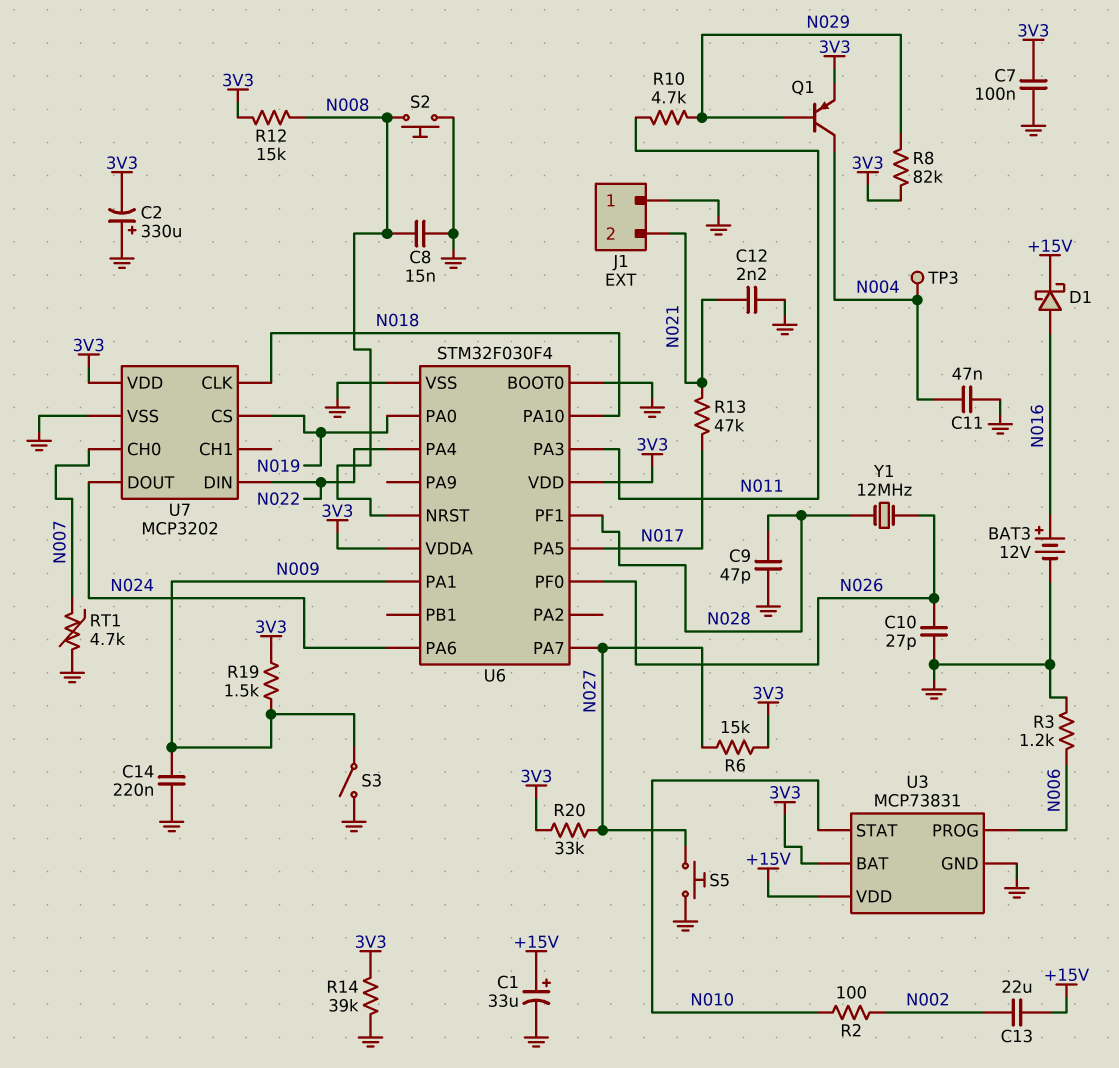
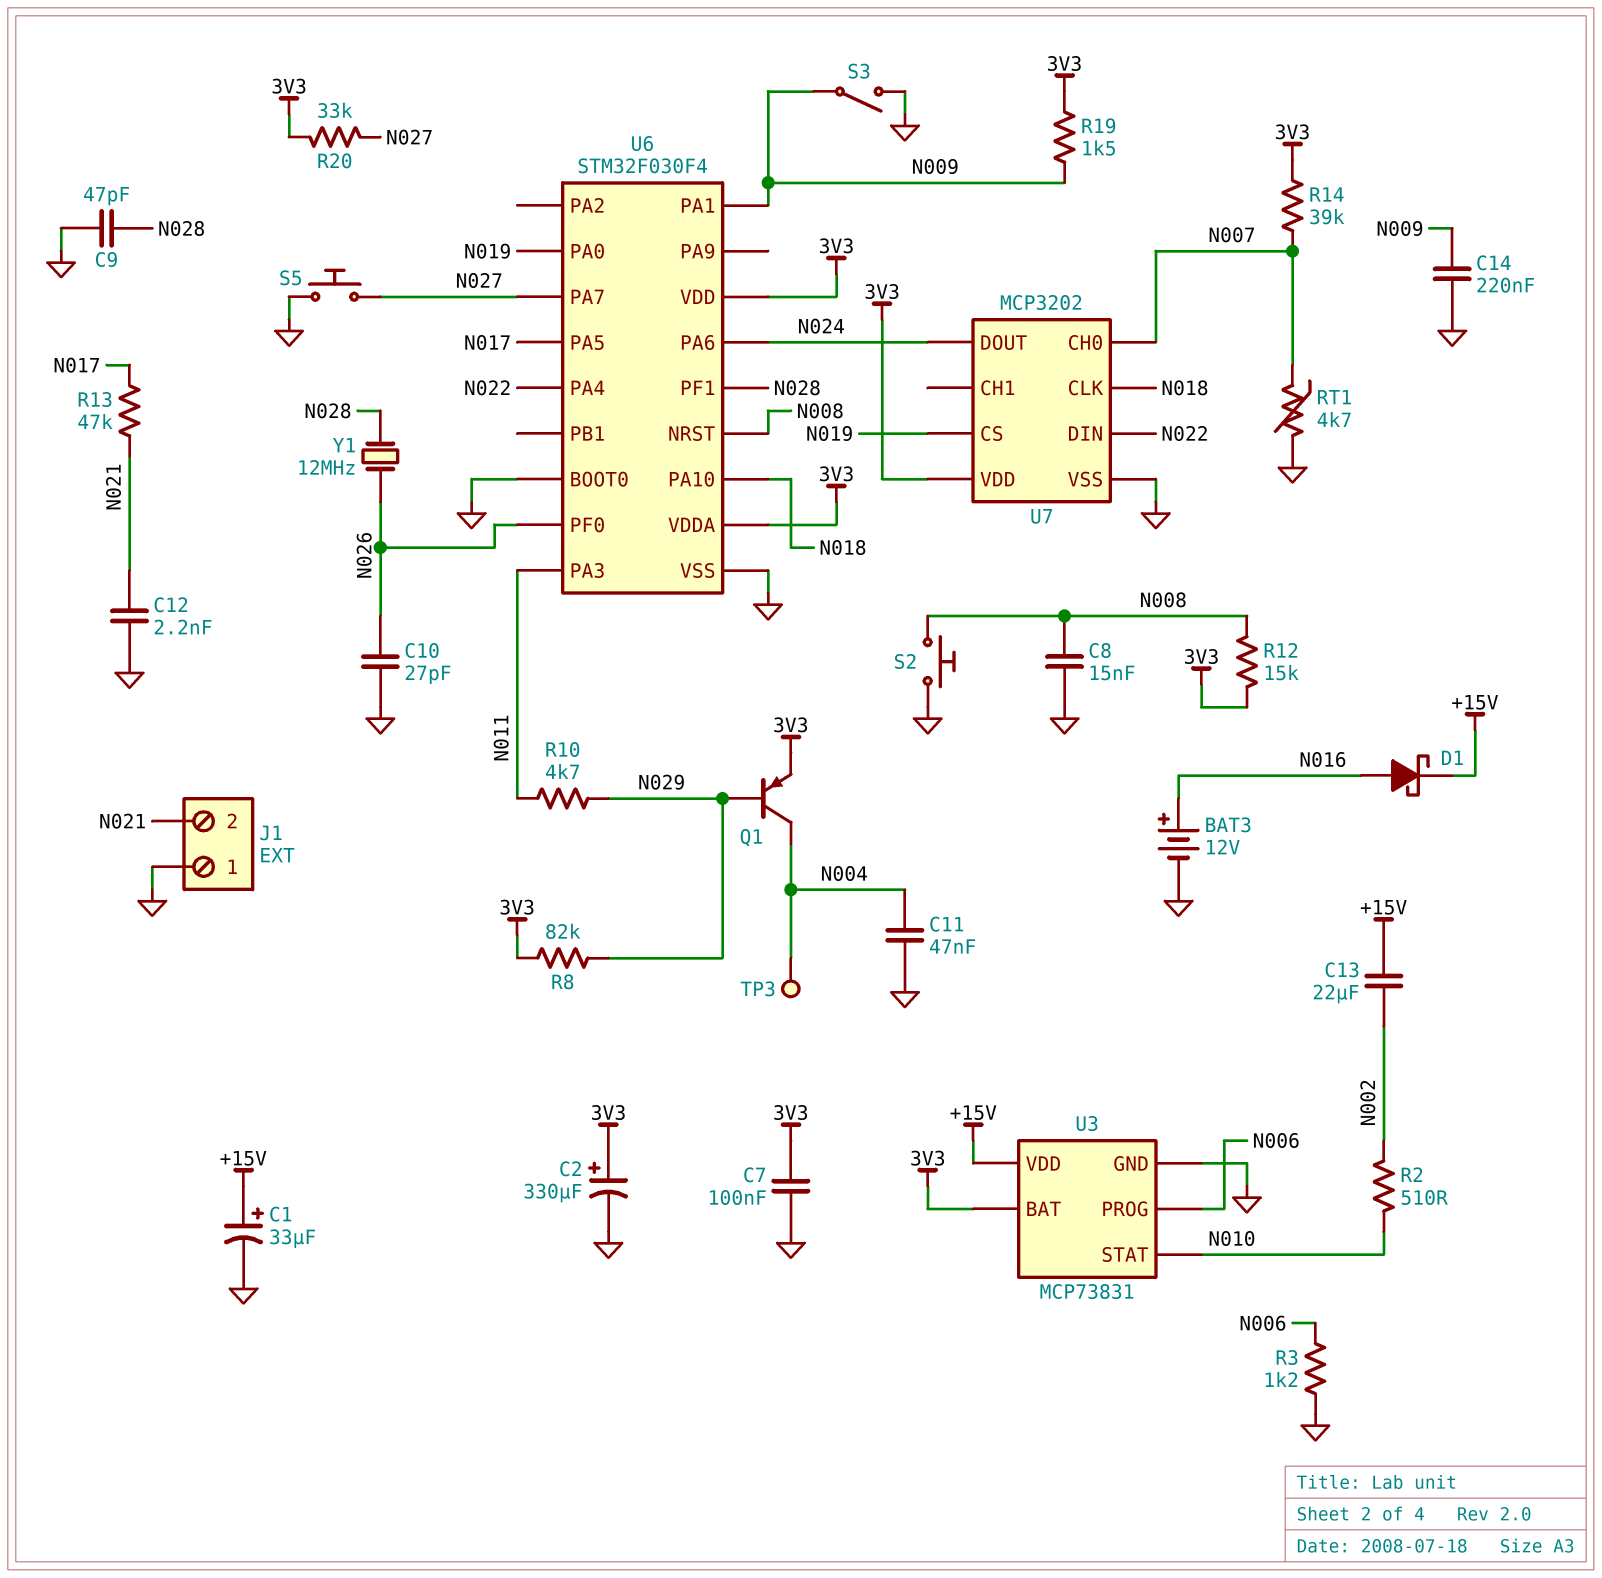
C2: 330uF (plus GND, minus 3V3) -> 330uF (plus 3V3, minus GND)
R2: 100 (N002, N010) -> 510 (N002, N010)
R6: 15k (3V3, N027) -> none
R14: 39k (3V3, GND) -> 39k (3V3, N007)

